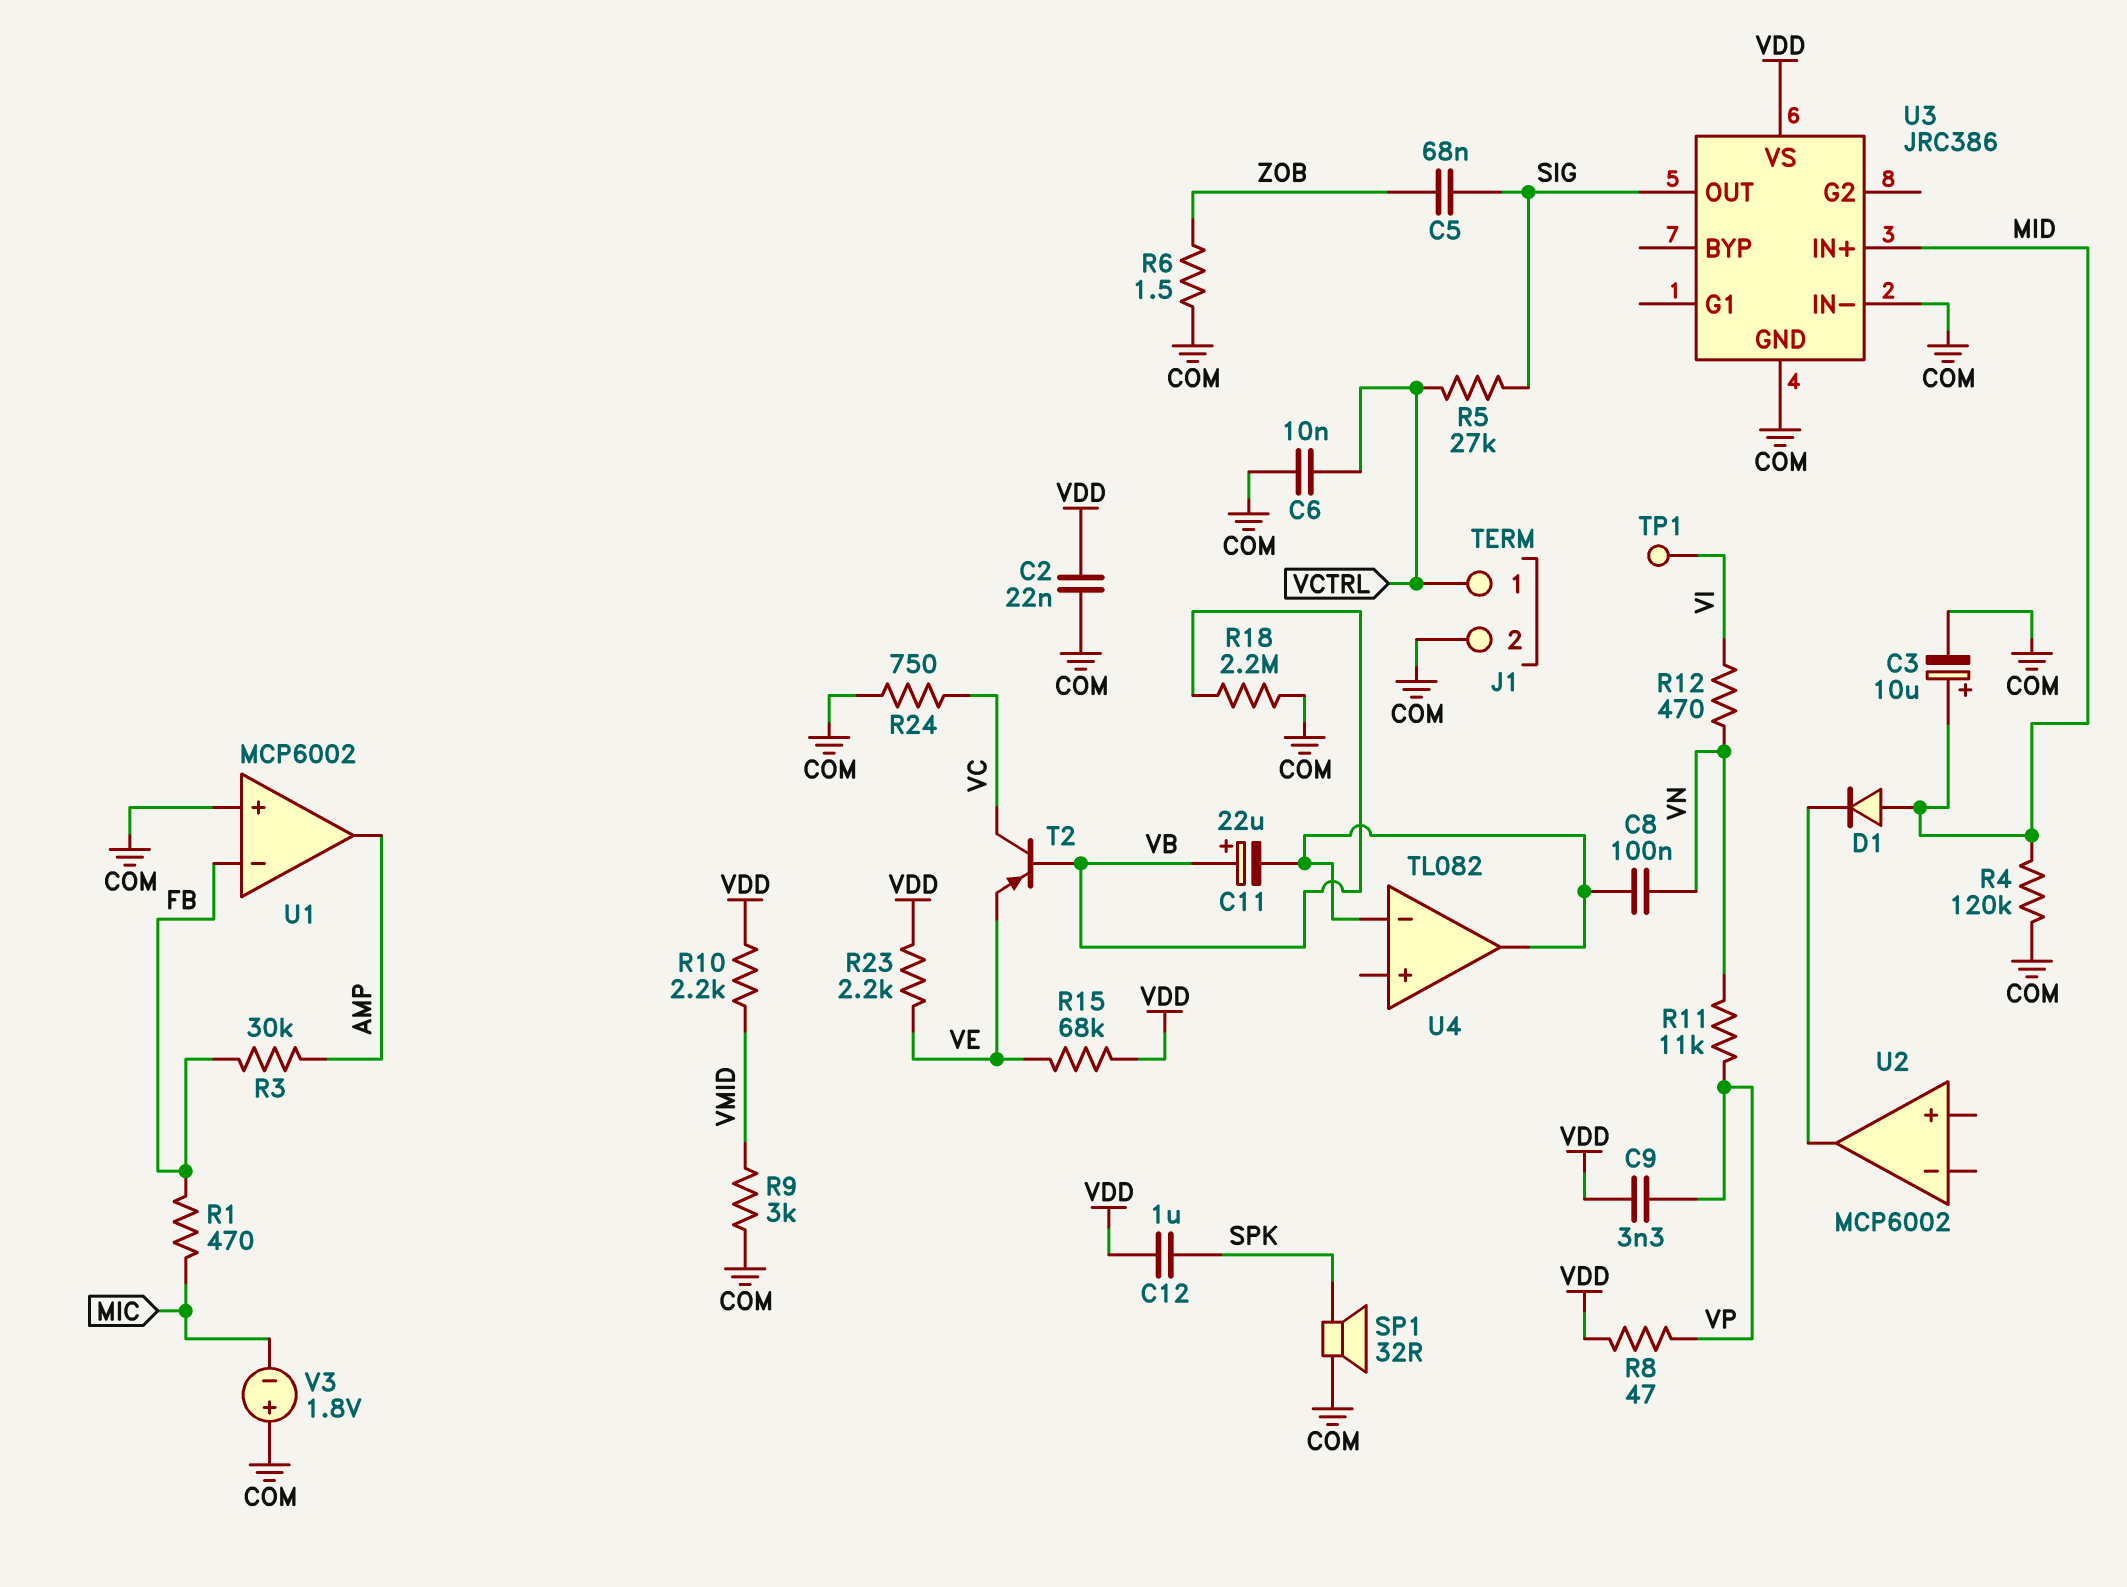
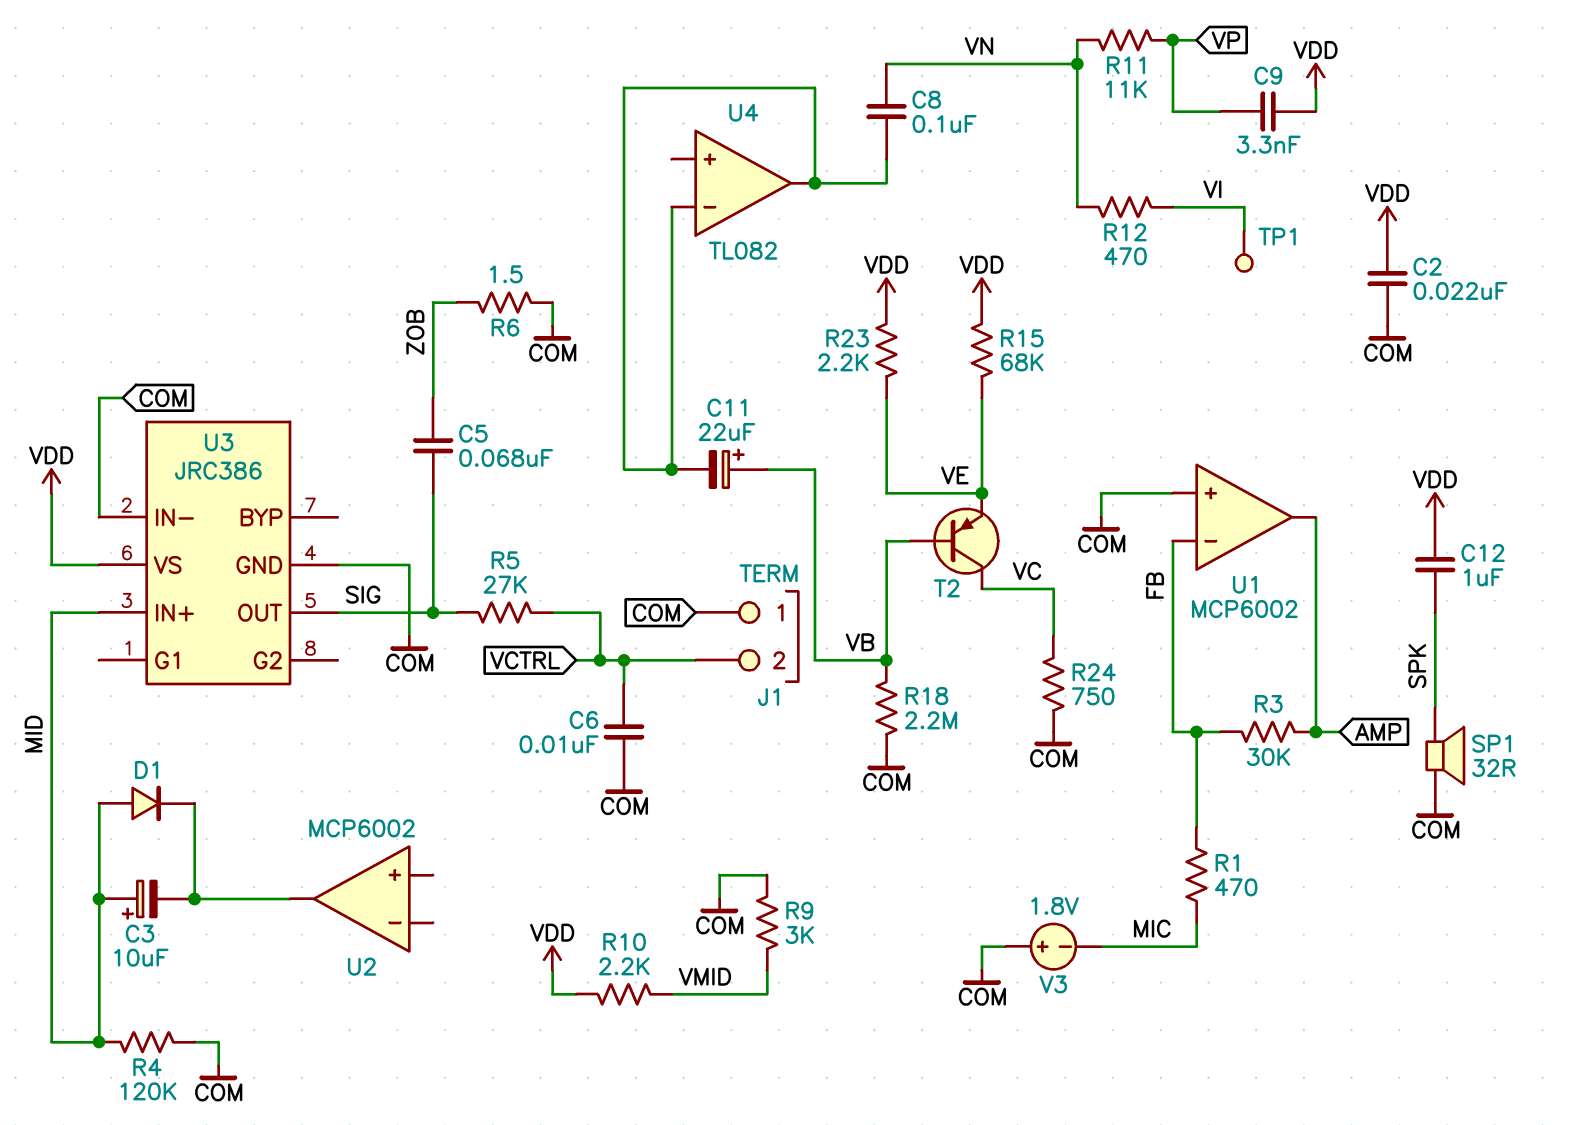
C3: 10uF (plus MID, minus COM) -> 10uF (plus MID, minus U2/out)
J1 pin 1: VCTRL -> COM
J1 pin 2: COM -> VCTRL
R8: 47 (VDD, VP) -> none

